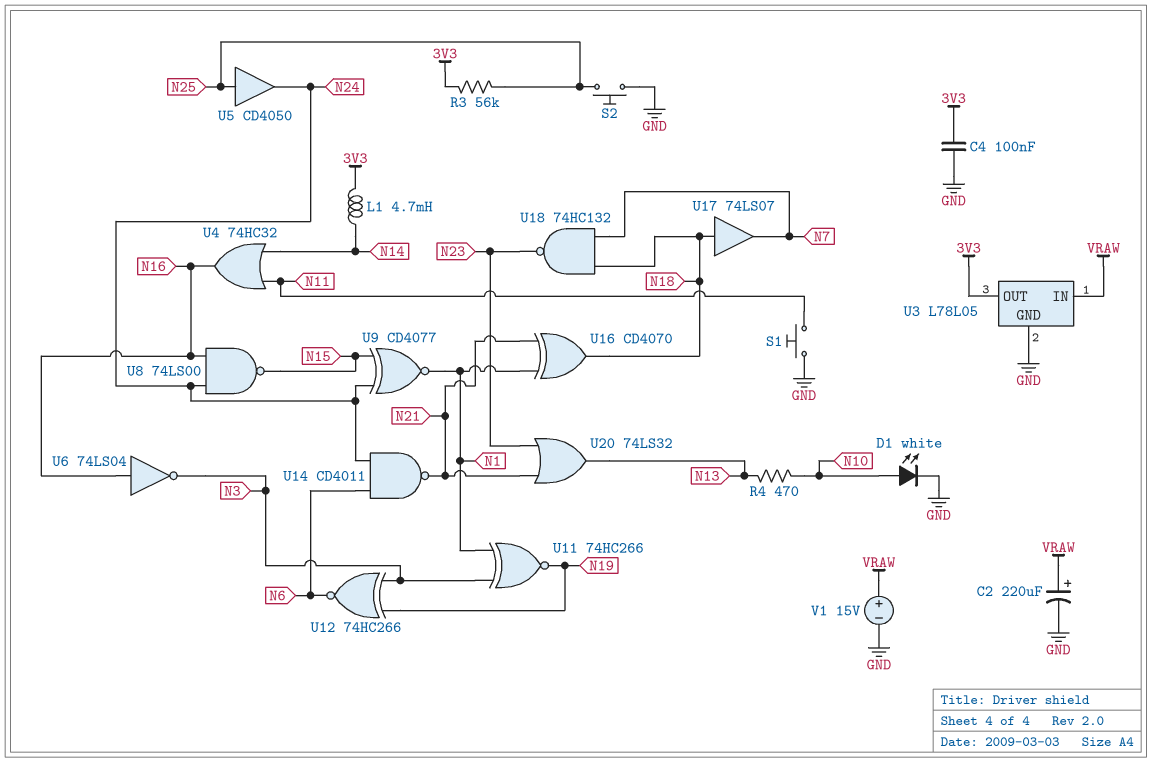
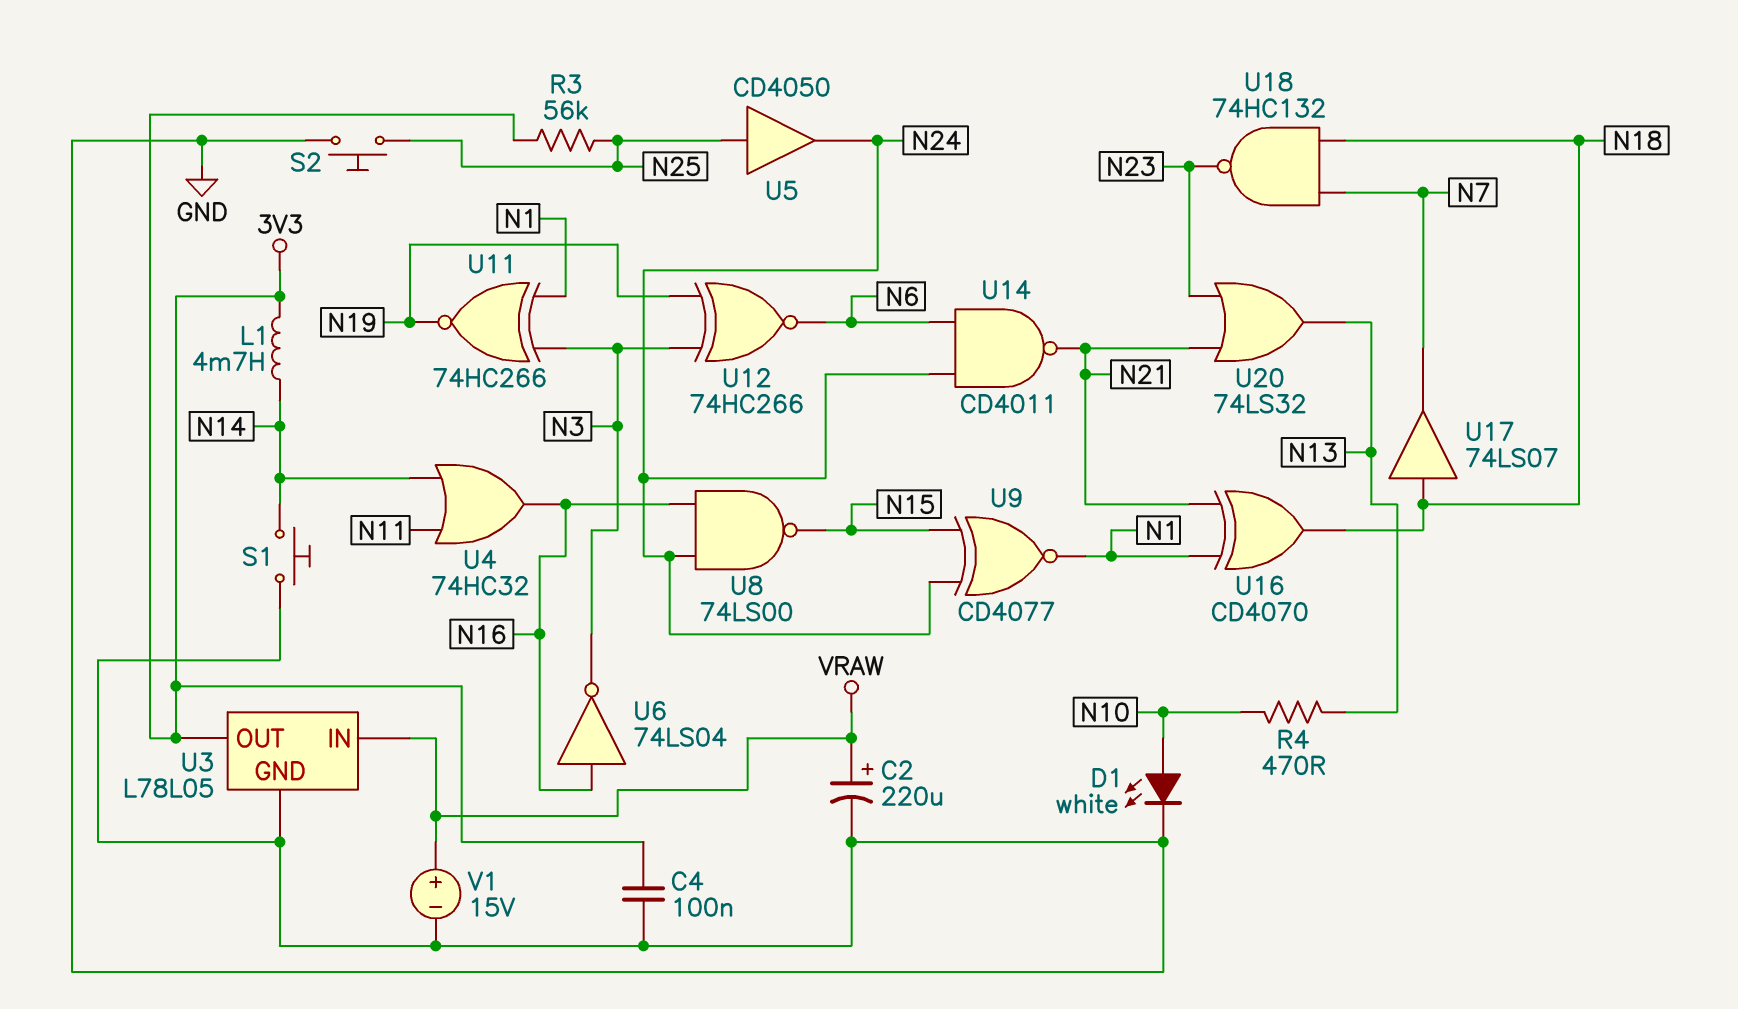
S1: button (GND, N11) -> button (GND, N14)

